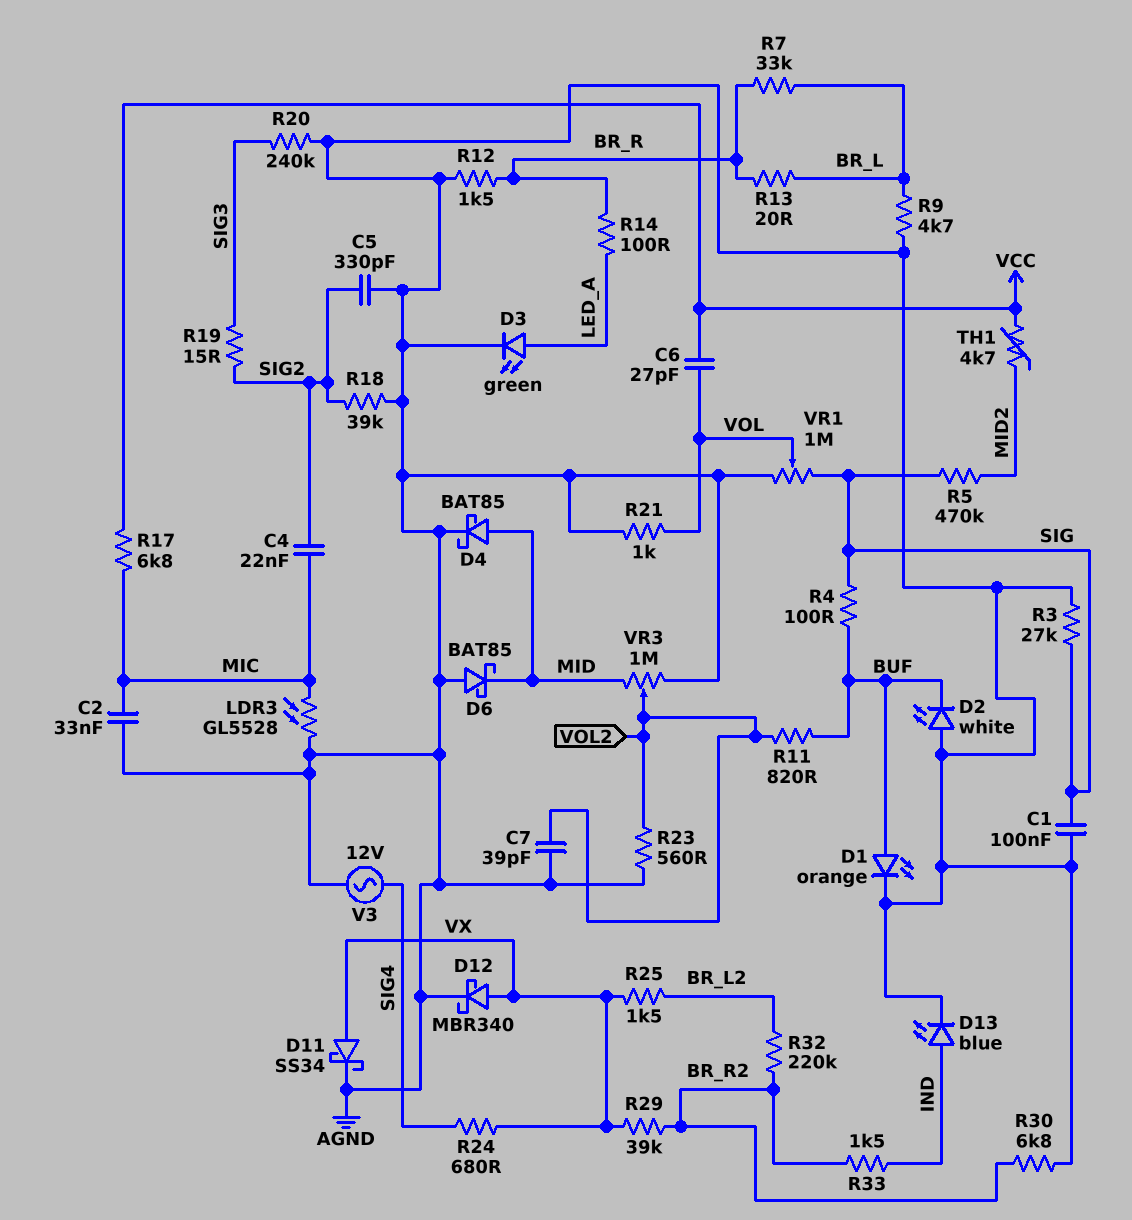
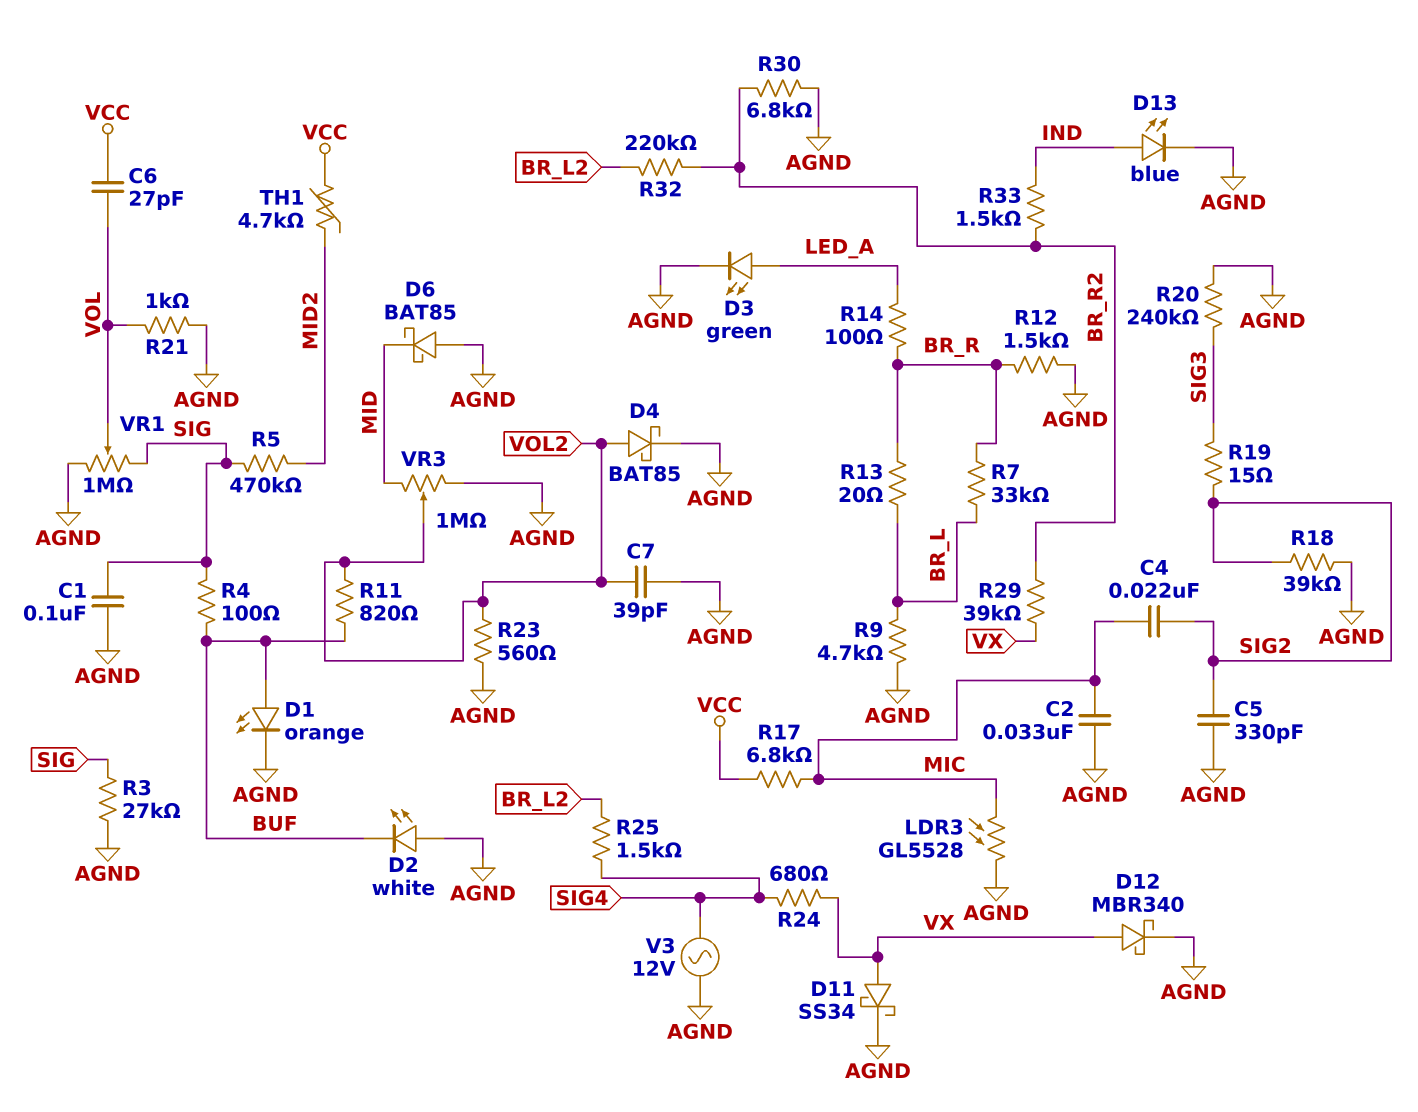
D4: schottky BAT85 (A MID, K AGND) -> schottky BAT85 (A VOL2, K AGND)
R25: 1.5k (BR_L2, VX) -> 1.5k (BR_L2, SIG4)

